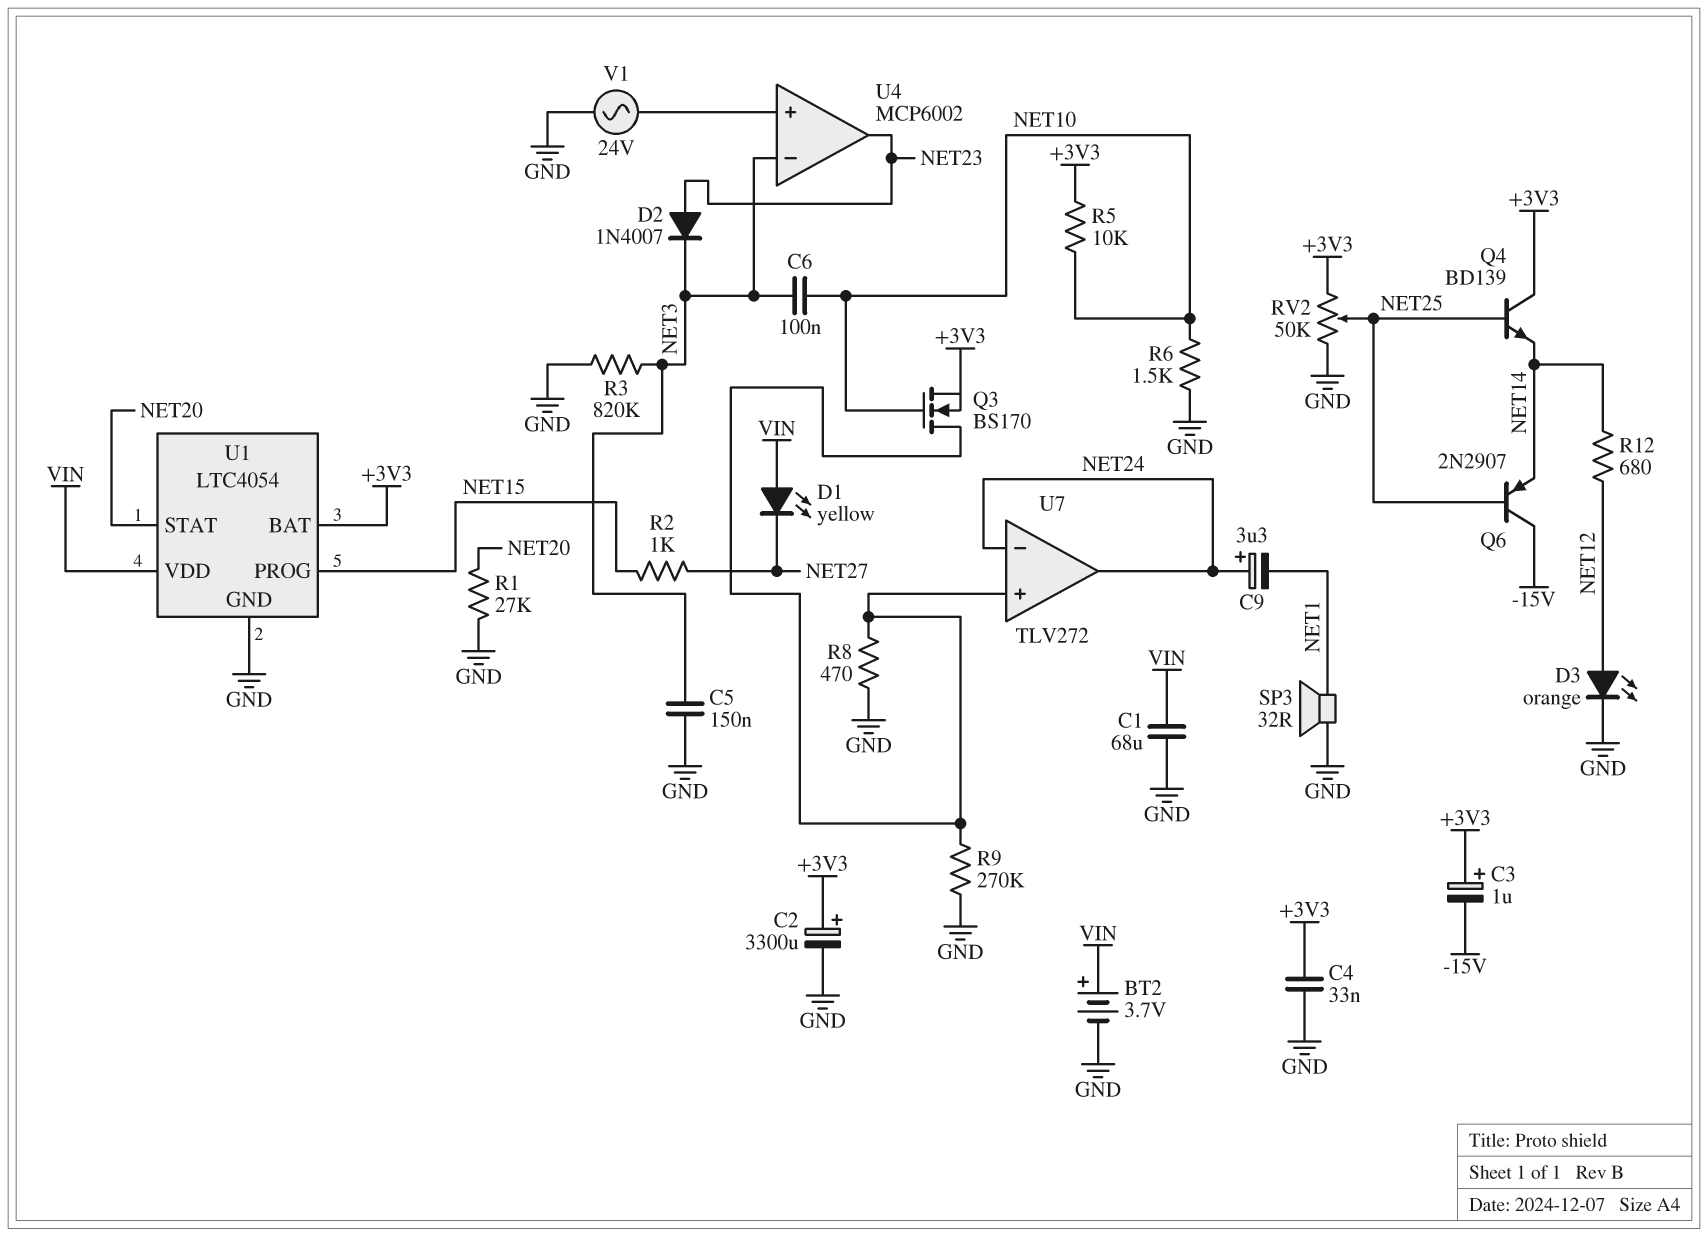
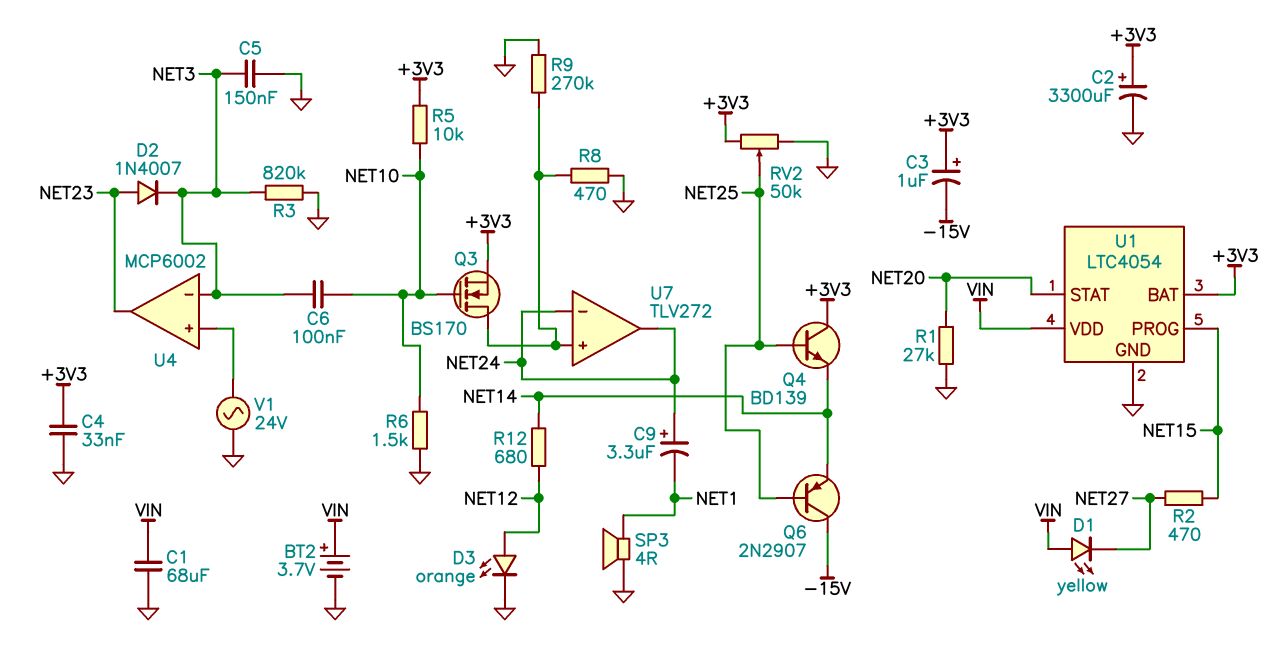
R2: 1k (NET15, NET27) -> 470 (NET15, NET27)
SP3: speaker 32R (GND, NET1) -> speaker 4R (GND, NET1)

